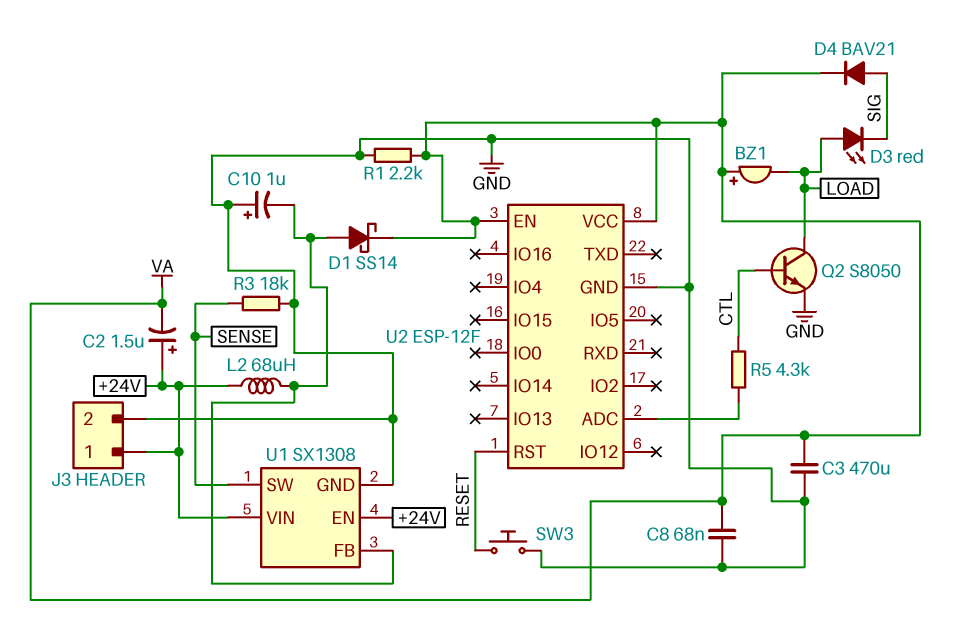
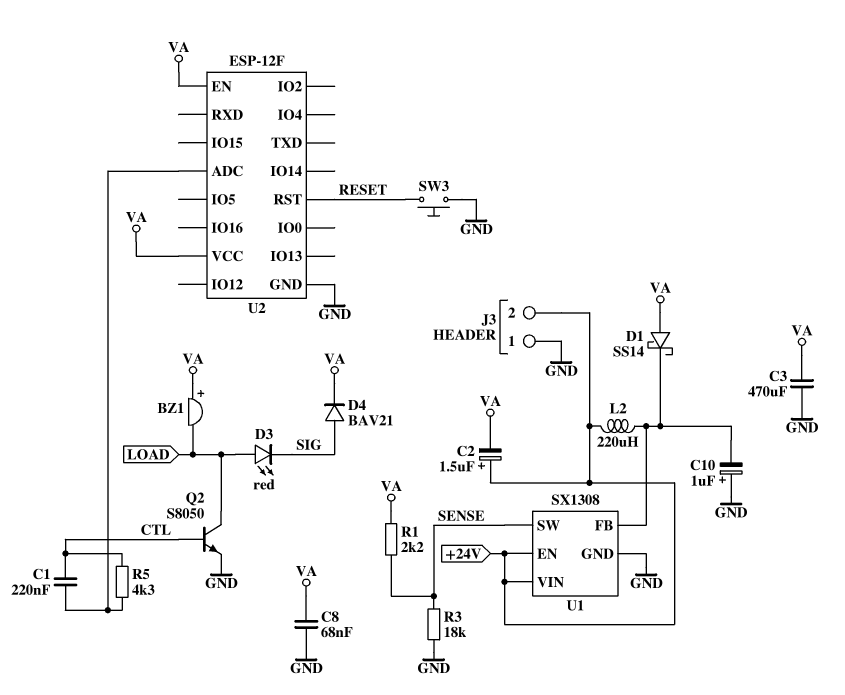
C1: none -> 220nF (CTL, U2/ADC)
D1: schottky SS14 (A U1/FB, K VA) -> schottky SS14 (A VA, K U1/FB)
J3 pin 1: +24V -> GND
J3 pin 2: GND -> +24V
L2: 68uH (+24V, U1/FB) -> 220uH (+24V, U1/FB)
R1: 2.2k (GND, VA) -> 2.2k (SENSE, VA)

